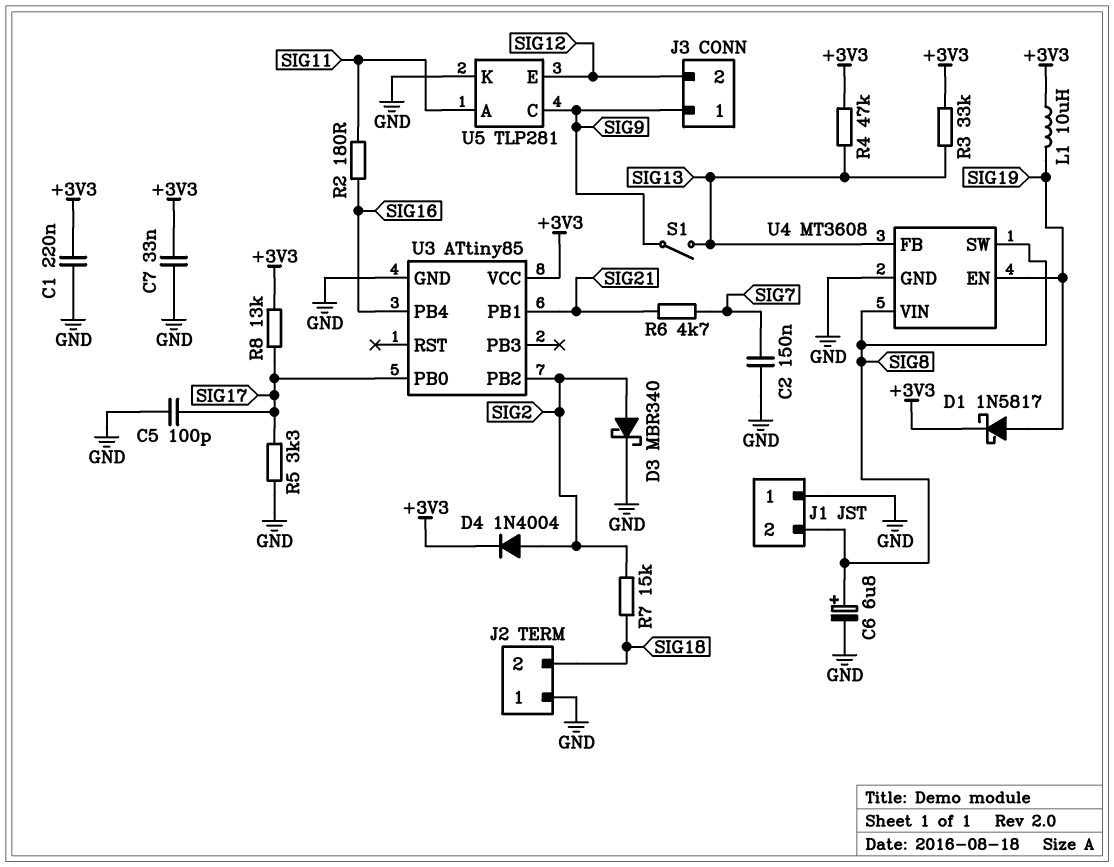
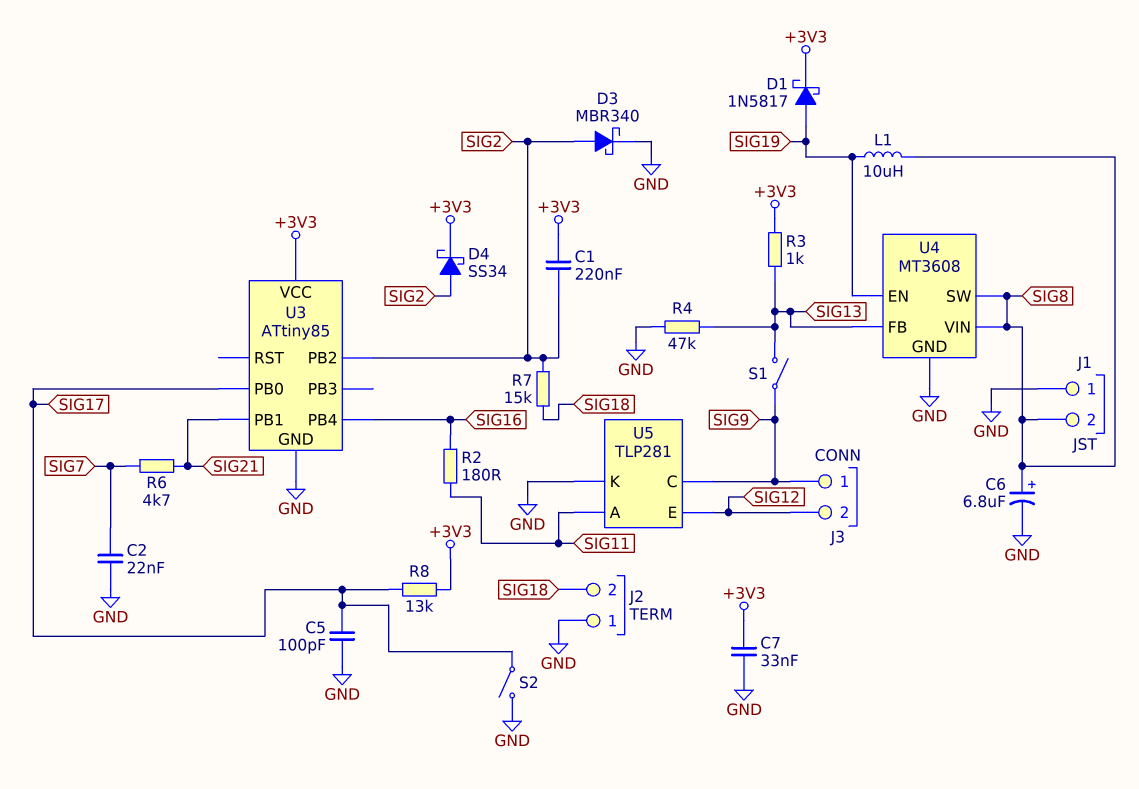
C1: 220nF (+3V3, GND) -> 220nF (+3V3, SIG2)
C2: 150nF (GND, SIG7) -> 22nF (GND, SIG7)
D4: diode 1N4004 (A SIG2, K +3V3) -> schottky SS34 (A SIG2, K +3V3)
L1: 10uH (+3V3, SIG19) -> 10uH (SIG8, SIG19)
R3: 33k (+3V3, SIG13) -> 1k (+3V3, SIG13)
R4: 47k (+3V3, SIG13) -> 47k (GND, SIG13)
R5: 3.3k (GND, SIG17) -> none
S2: none -> switch (GND, SIG17)

